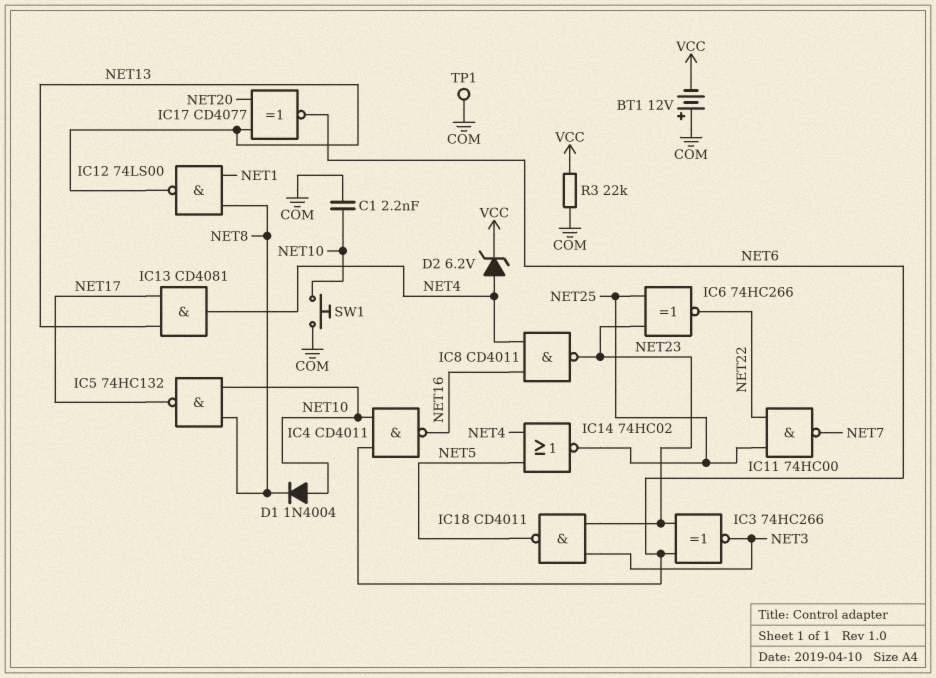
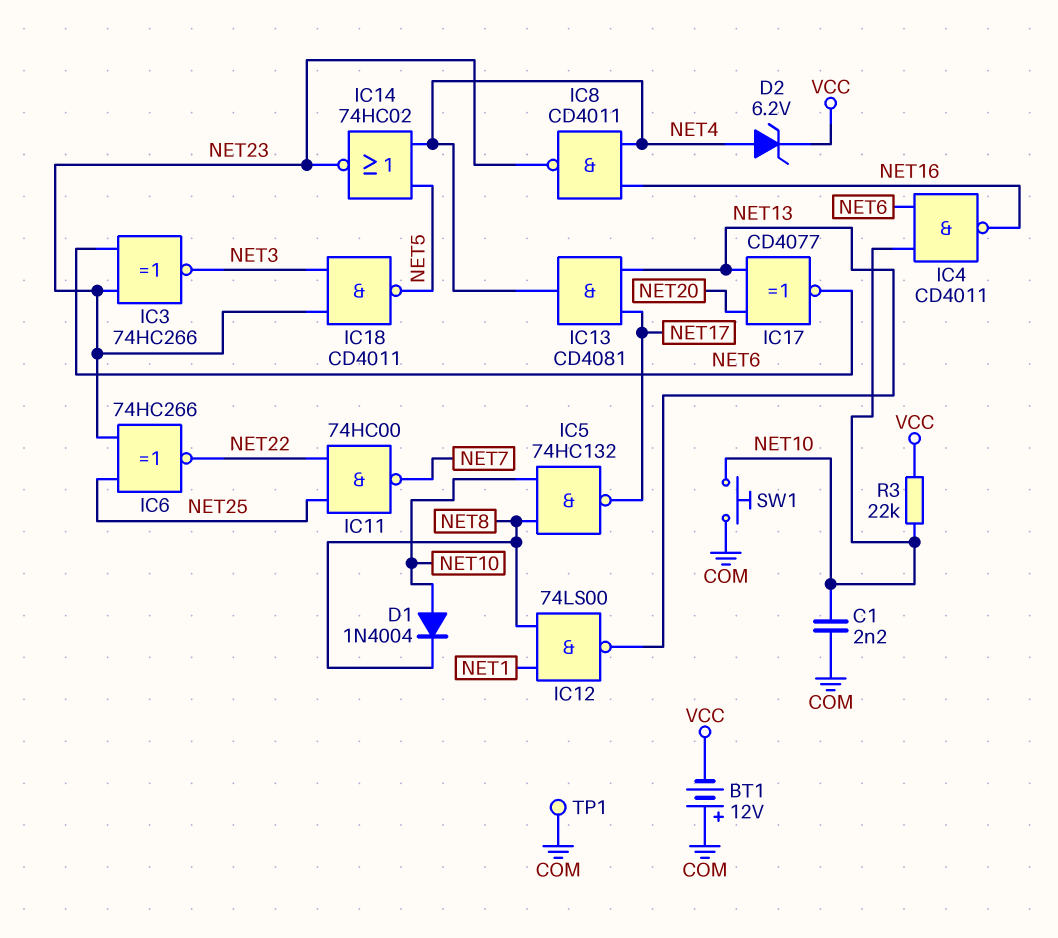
IC14: NOR 74HC02 (in NET4, in NET5, out NET25) -> NOR 74HC02 (in NET4, in NET5, out NET23)
R3: 22k (COM, VCC) -> 22k (NET10, VCC)

